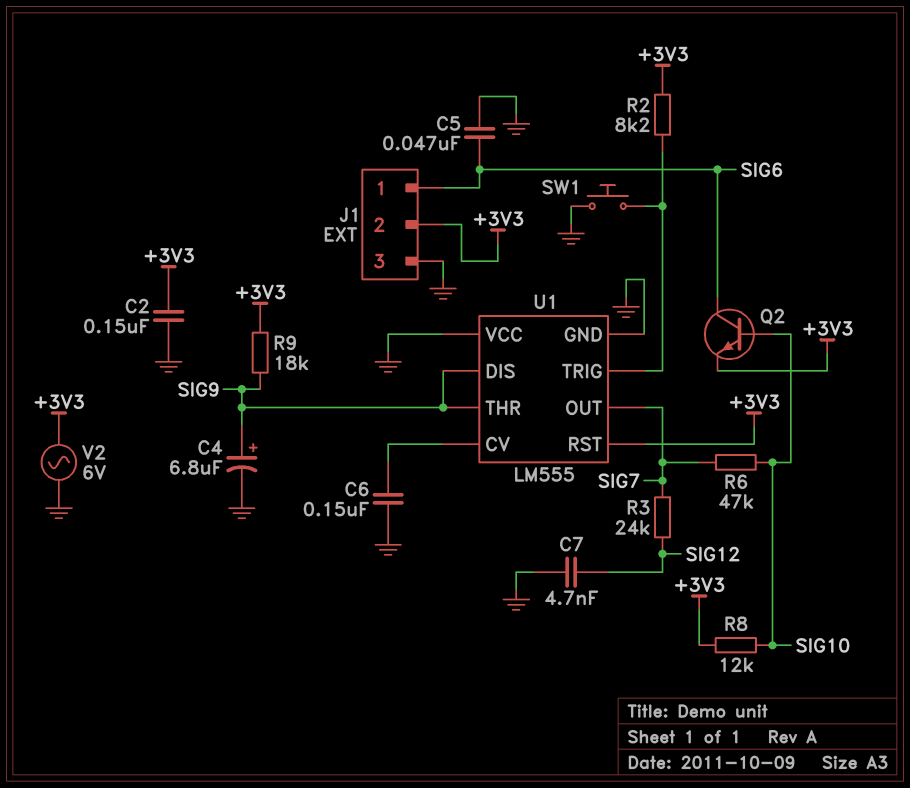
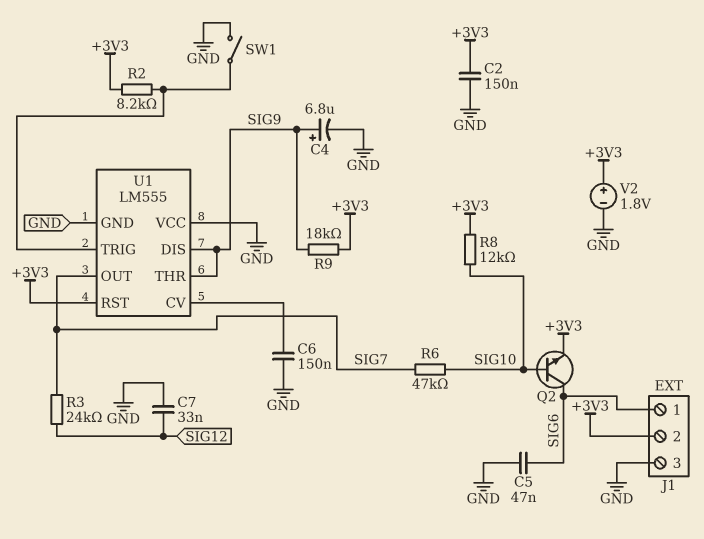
C7: 4.7nF (GND, SIG12) -> 33nF (GND, SIG12)
SW1: button (GND, U1/TRIG) -> switch (GND, U1/TRIG)
V2: AC 6V (+3V3, GND) -> 1.8V (plus +3V3, minus GND)

